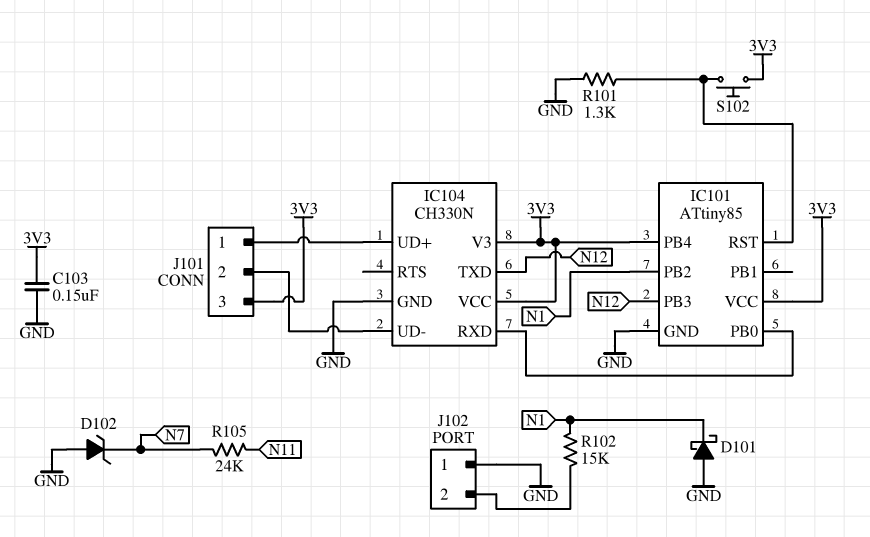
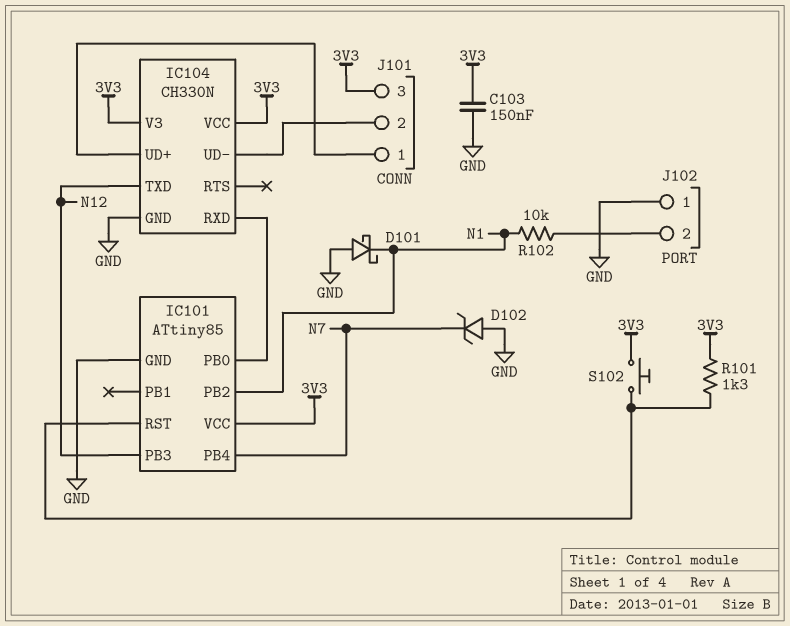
IC101 pin PB4: 3V3 -> N7
R101: 1.3k (GND, IC101/RST) -> 1.3k (3V3, IC101/RST)
R102: 15k (J102/2, N1) -> 10k (J102/2, N1)
R105: 24k (N7, N11) -> none

